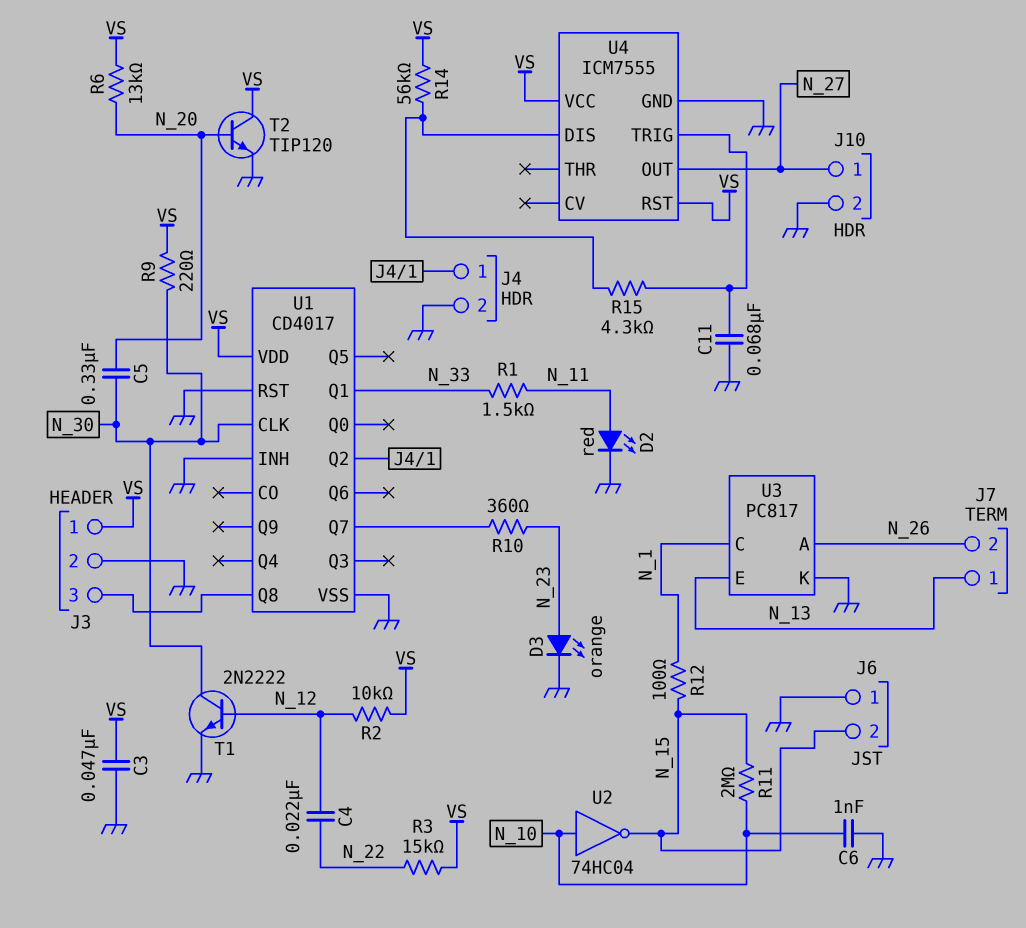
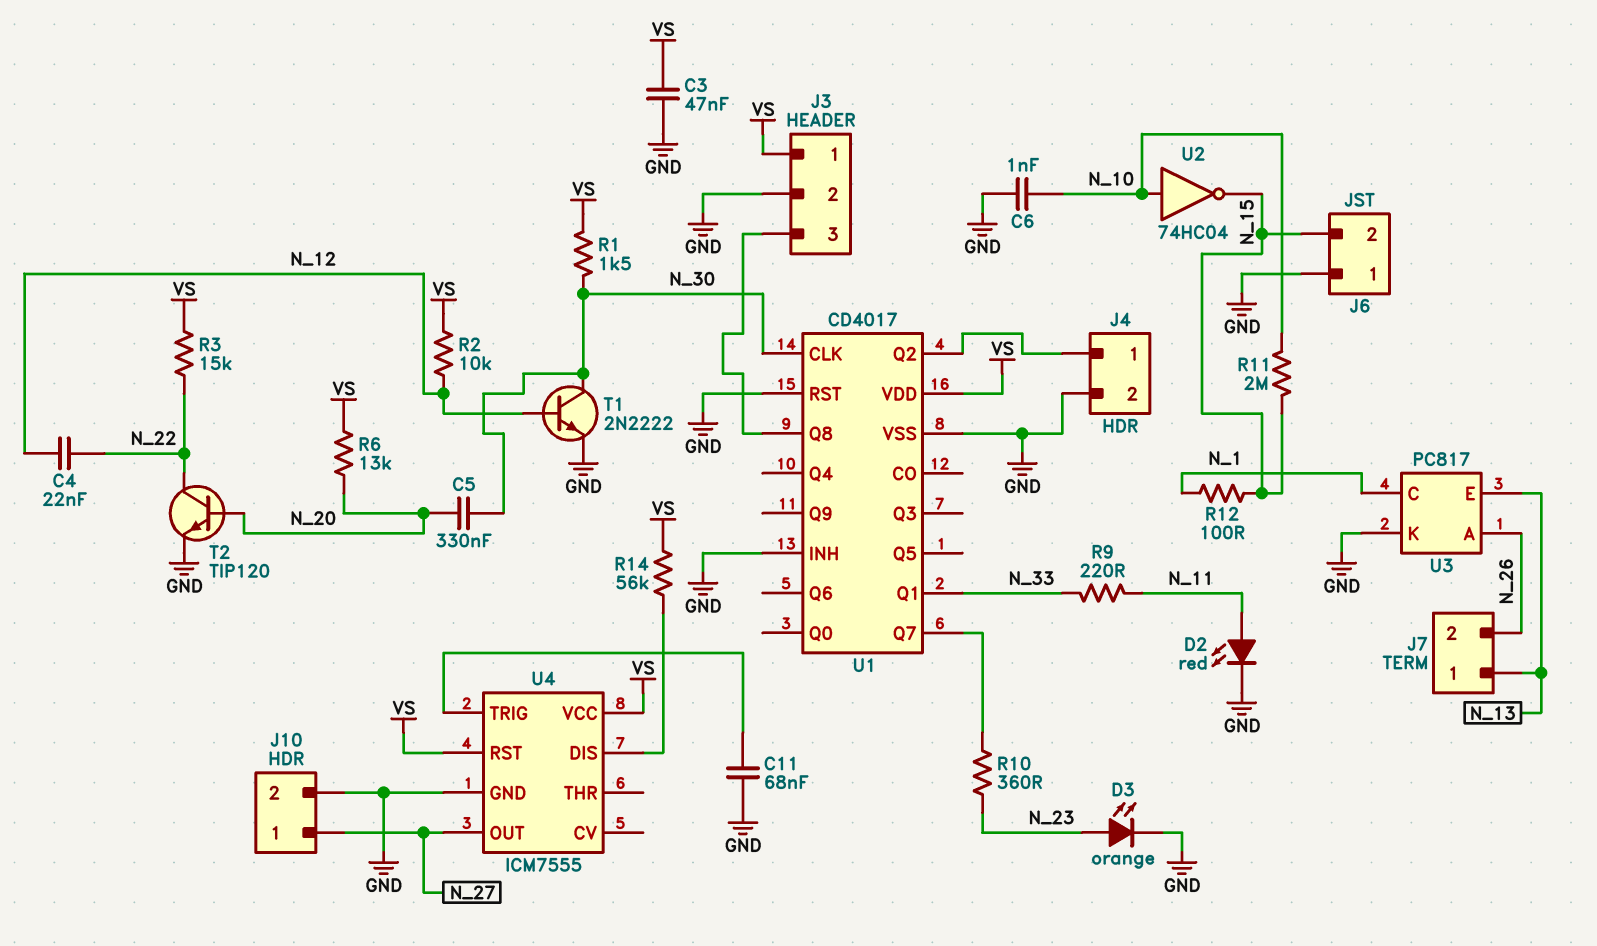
R1: 1.5k (N_11, N_33) -> 1.5k (N_30, VS)
R9: 220 (N_30, VS) -> 220 (N_11, N_33)
R15: 4.3k (U4/DIS, U4/TRIG) -> none
T2: NPN TIP120 (B N_20, C VS, E GND) -> NPN TIP120 (B N_20, C N_22, E GND)

